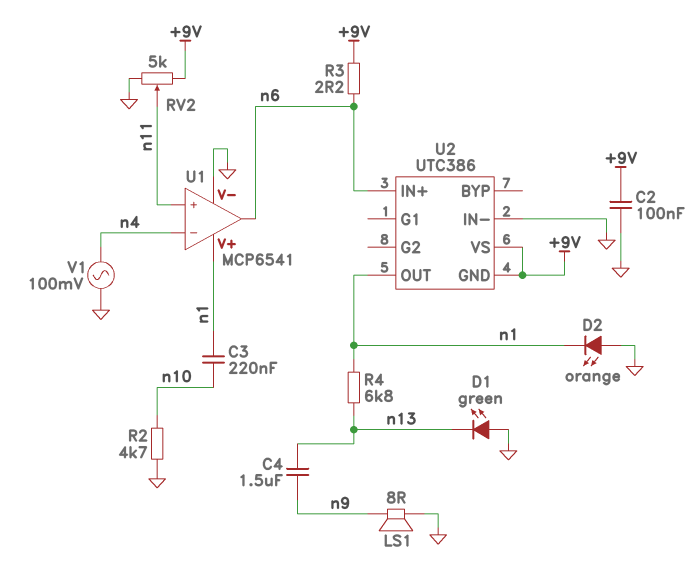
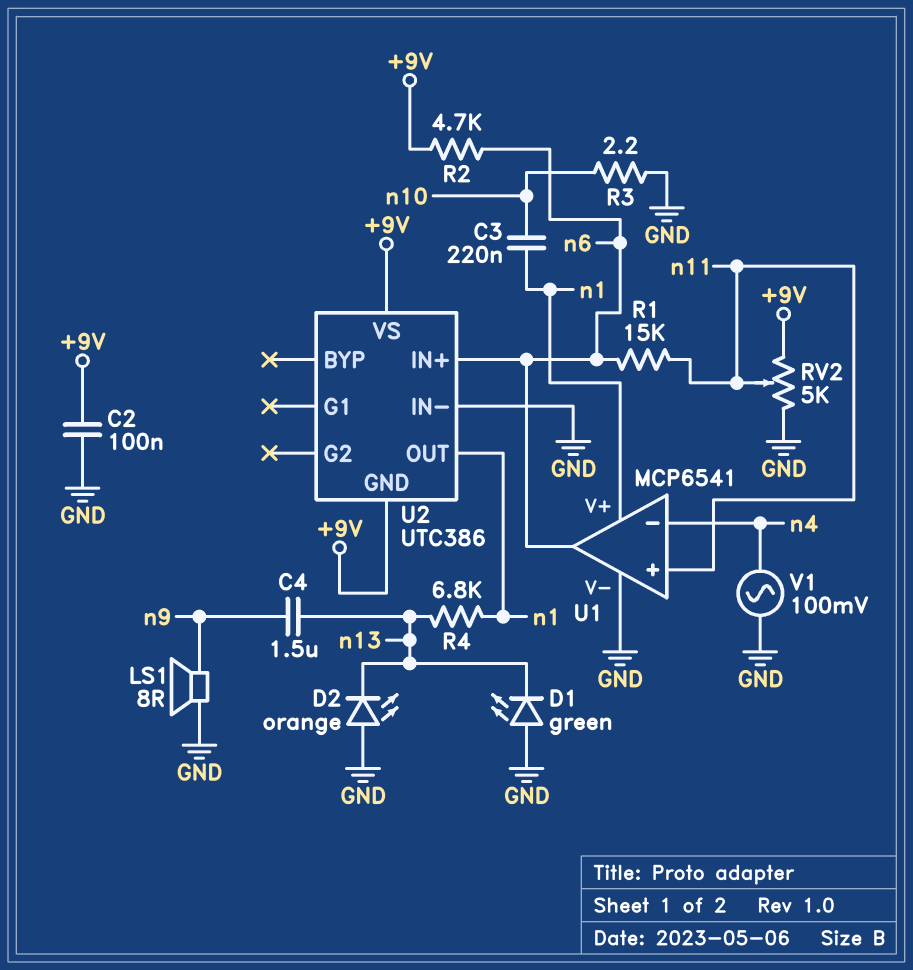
D2: LED orange (A GND, K n1) -> LED orange (A GND, K n13)
R1: none -> 15k (n6, n11)
R2: 4.7k (GND, n10) -> 4.7k (+9V, n6)
R3: 2.2 (+9V, n6) -> 2.2 (GND, n10)

